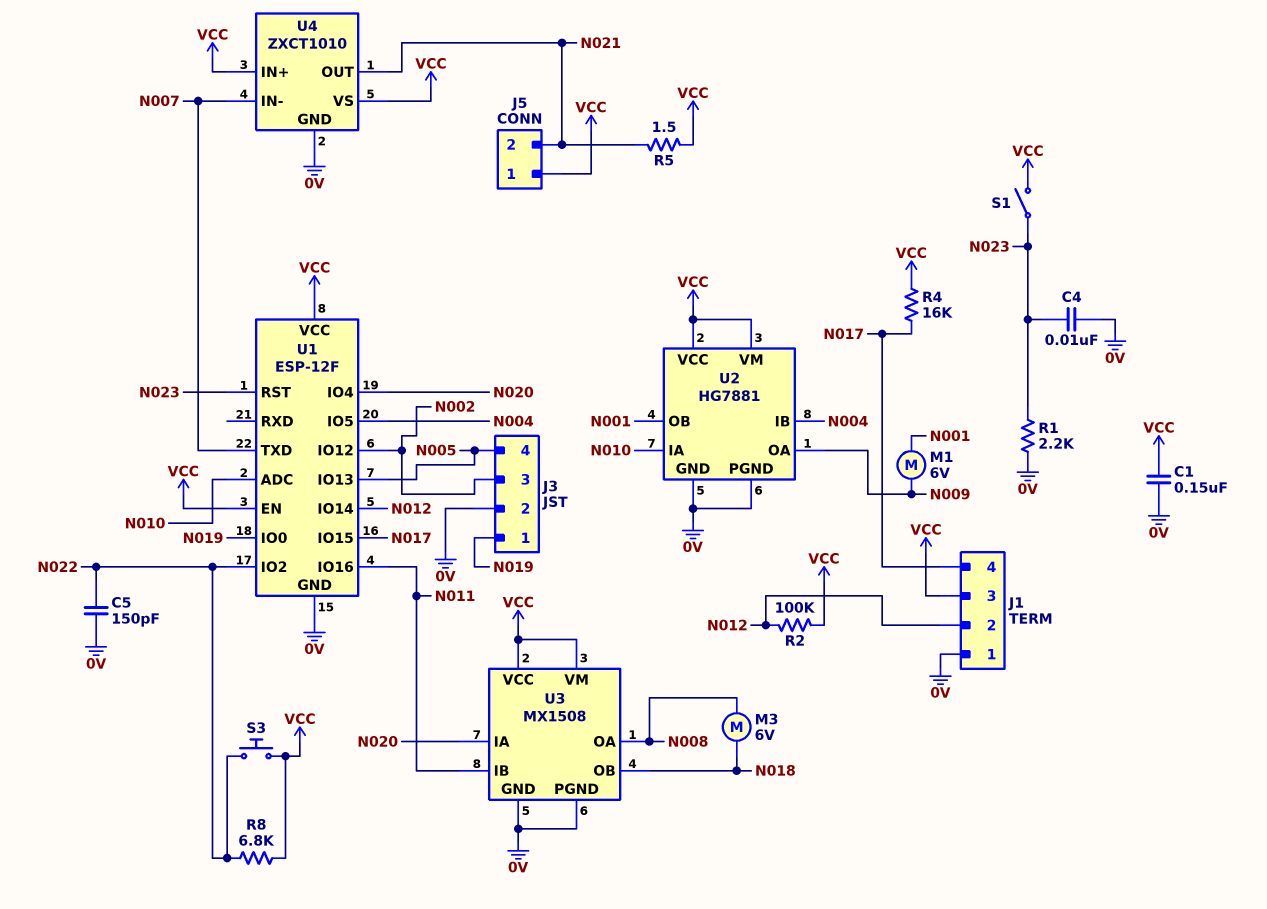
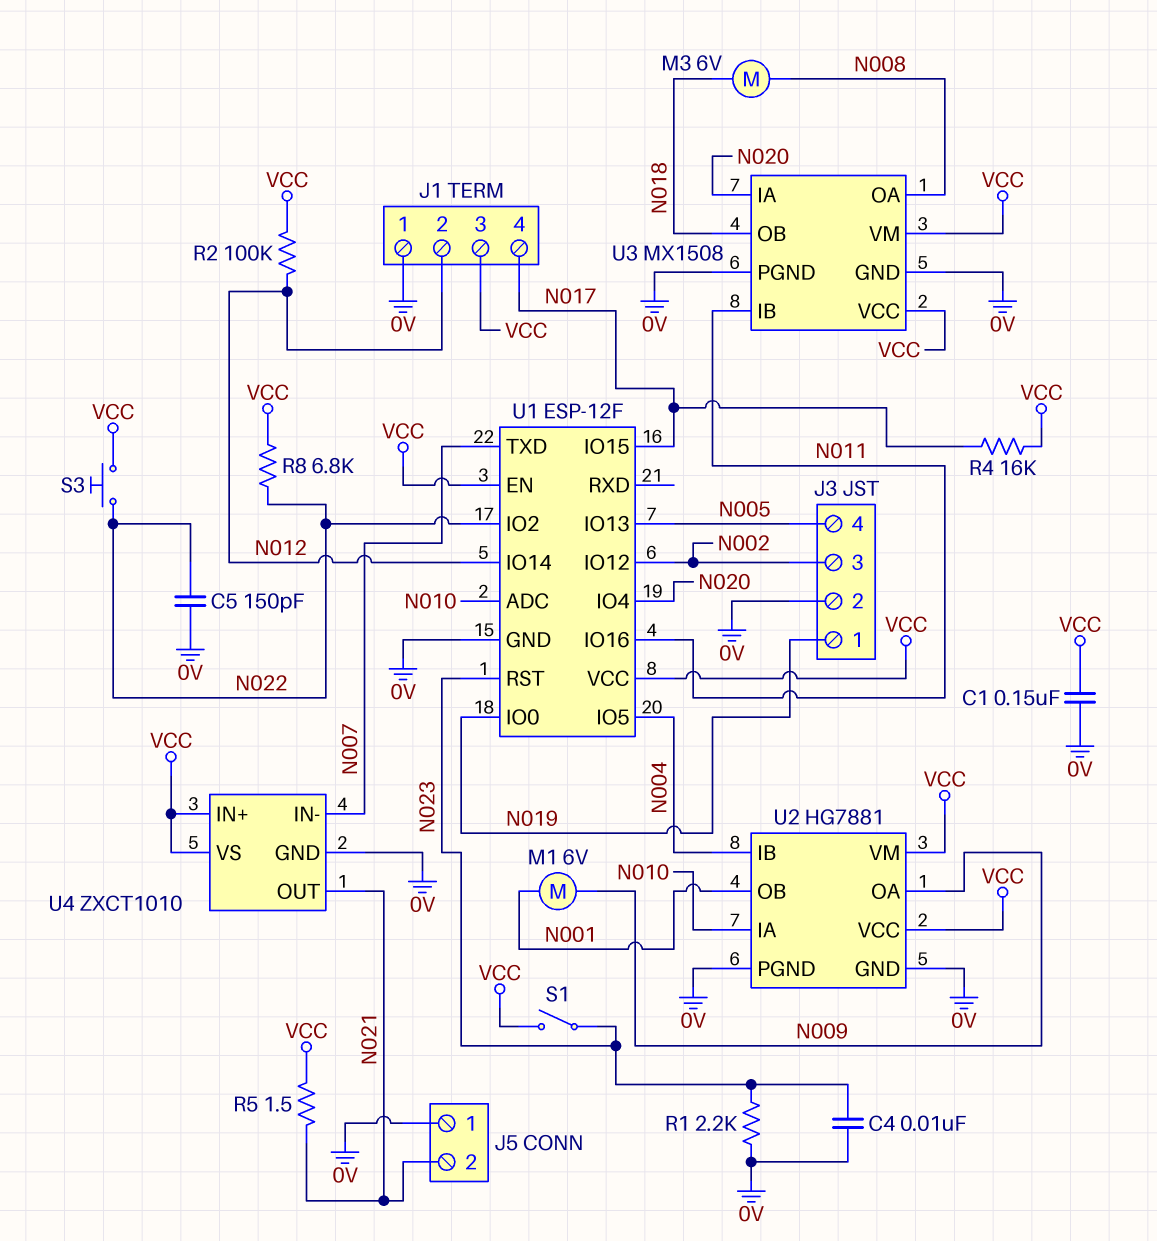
J5 pin 1: VCC -> 0V

